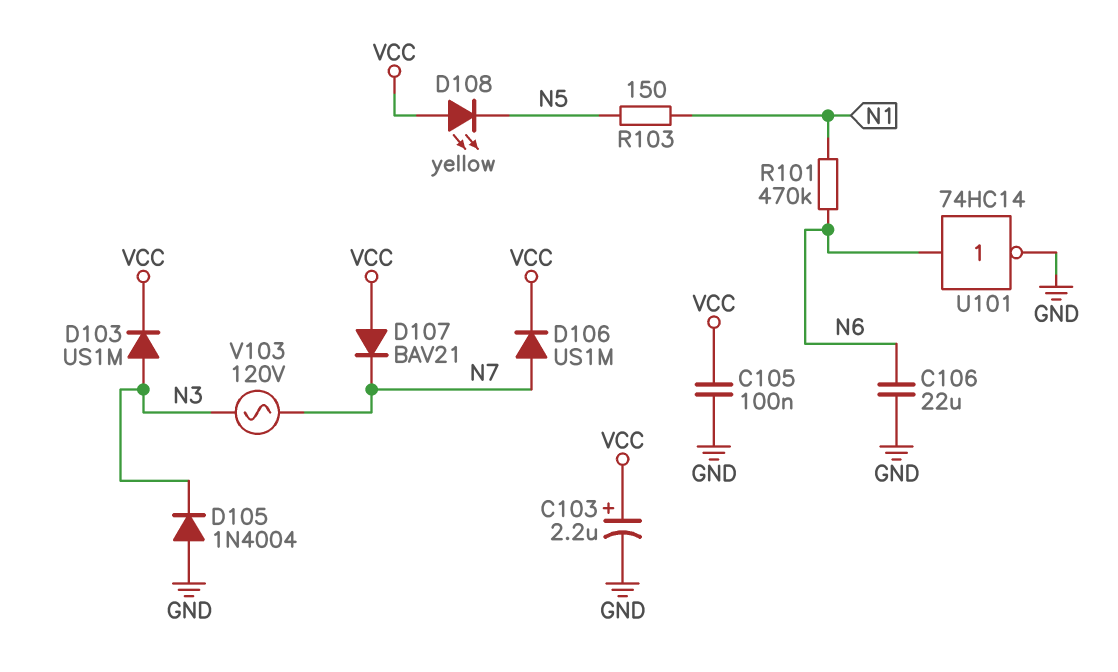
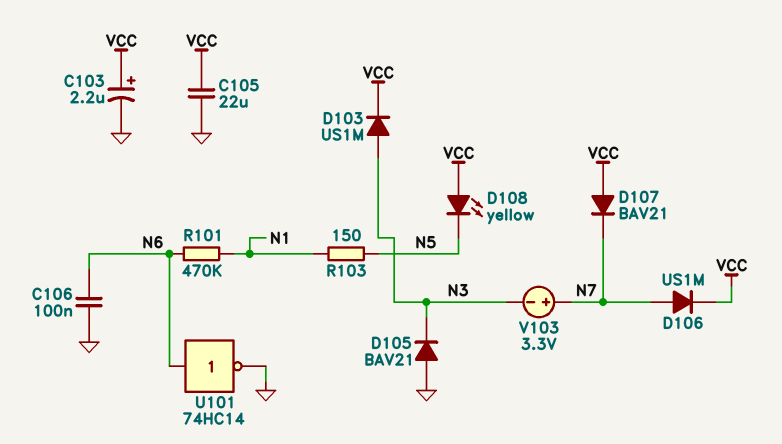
C105: 100nF (GND, VCC) -> 22uF (GND, VCC)
C106: 22uF (GND, N6) -> 100nF (GND, N6)
D105: diode 1N4004 (A GND, K N3) -> diode BAV21 (A GND, K N3)
V103: AC 120V (N3, N7) -> 3.3V (plus N7, minus N3)

